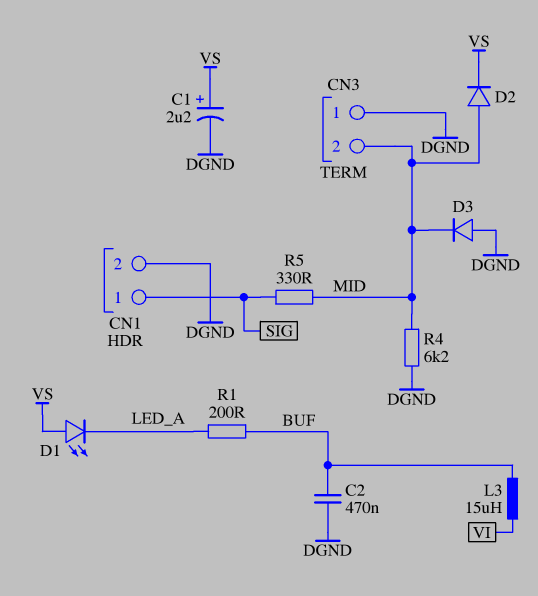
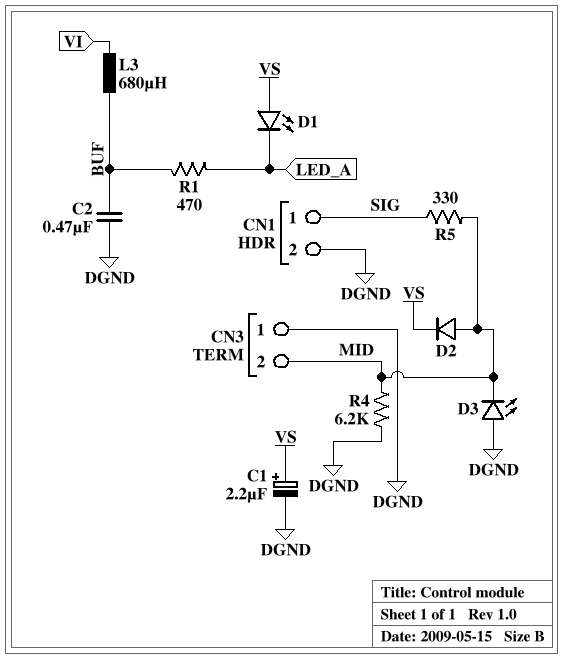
D3: diode (A DGND, K MID) -> LED (A DGND, K MID)
L3: 15uH (BUF, VI) -> 680uH (BUF, VI)
R1: 200 (BUF, LED_A) -> 470 (BUF, LED_A)

